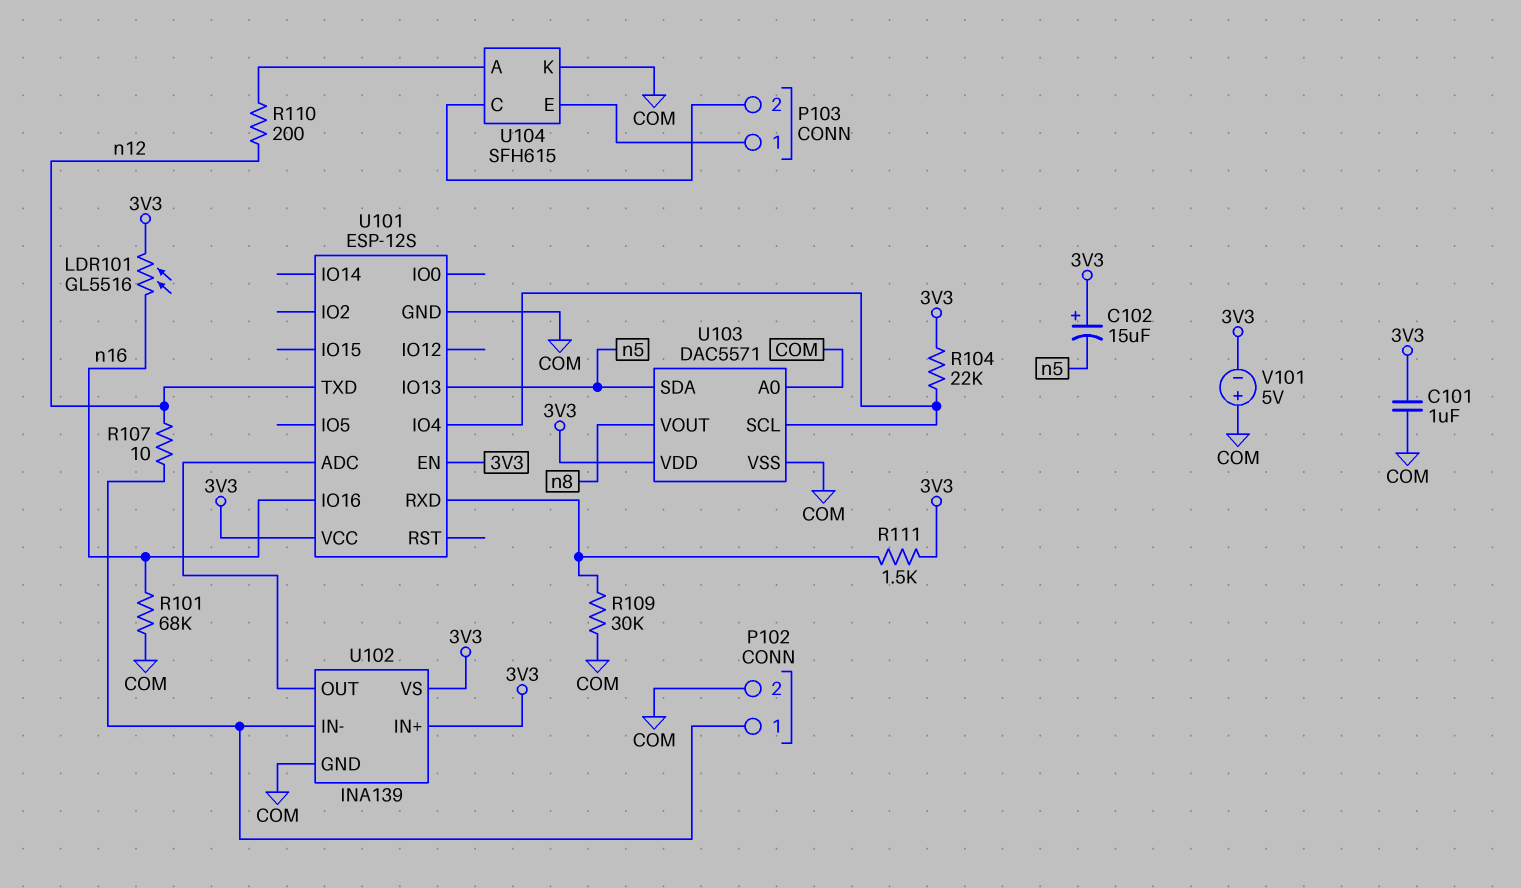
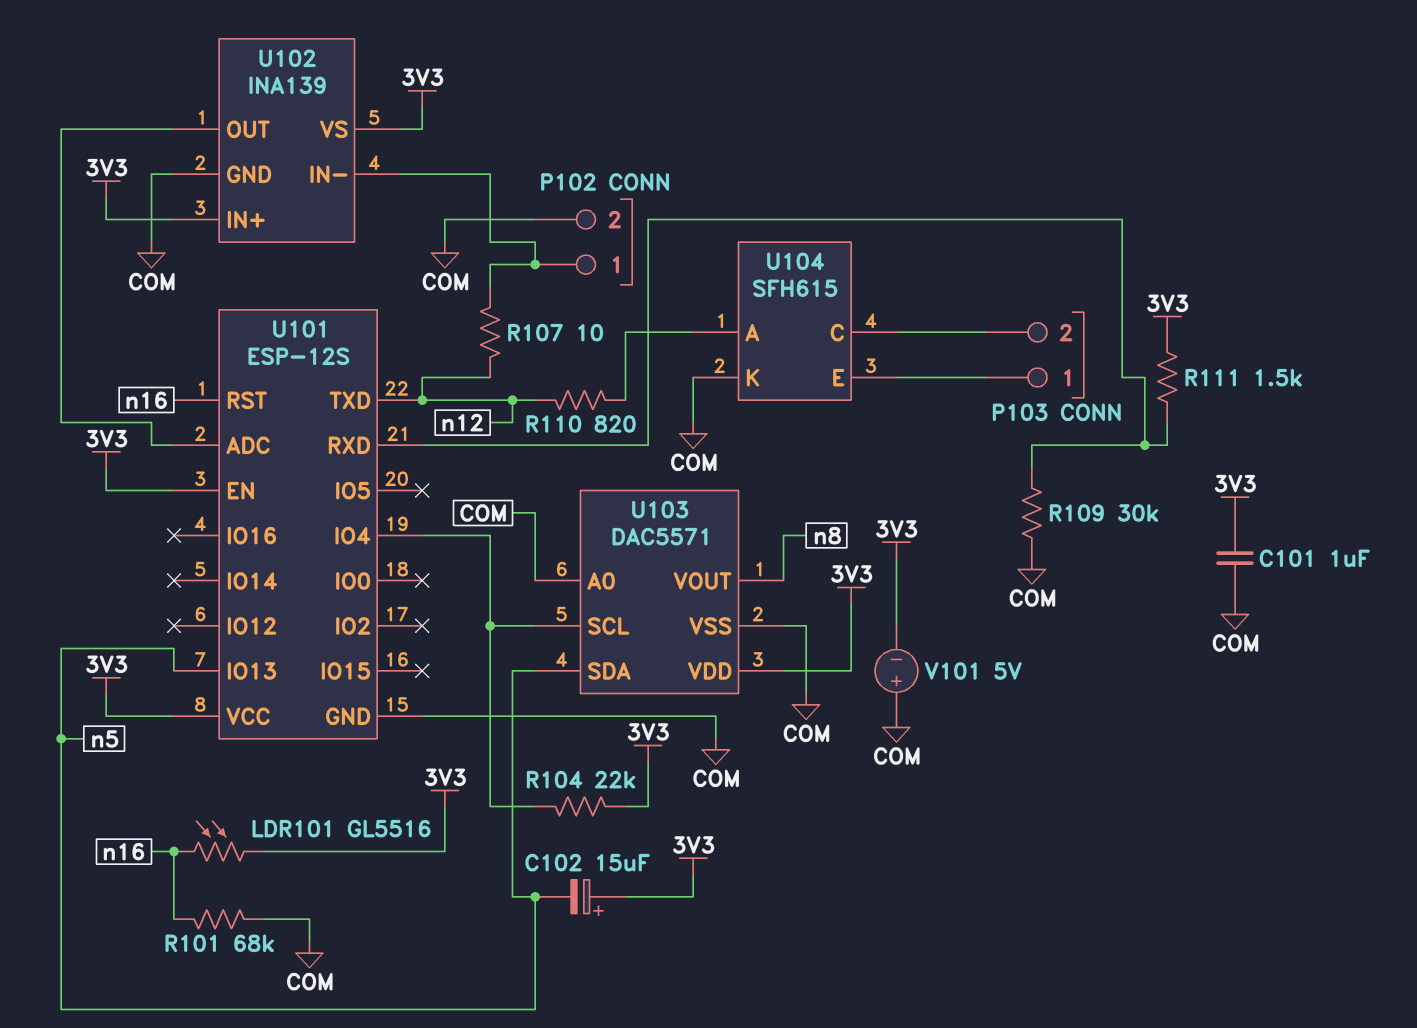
R110: 200 (U104/A, n12) -> 820 (U104/A, n12)
U101 pin IO16: n16 -> none
U101 pin RST: none -> n16

